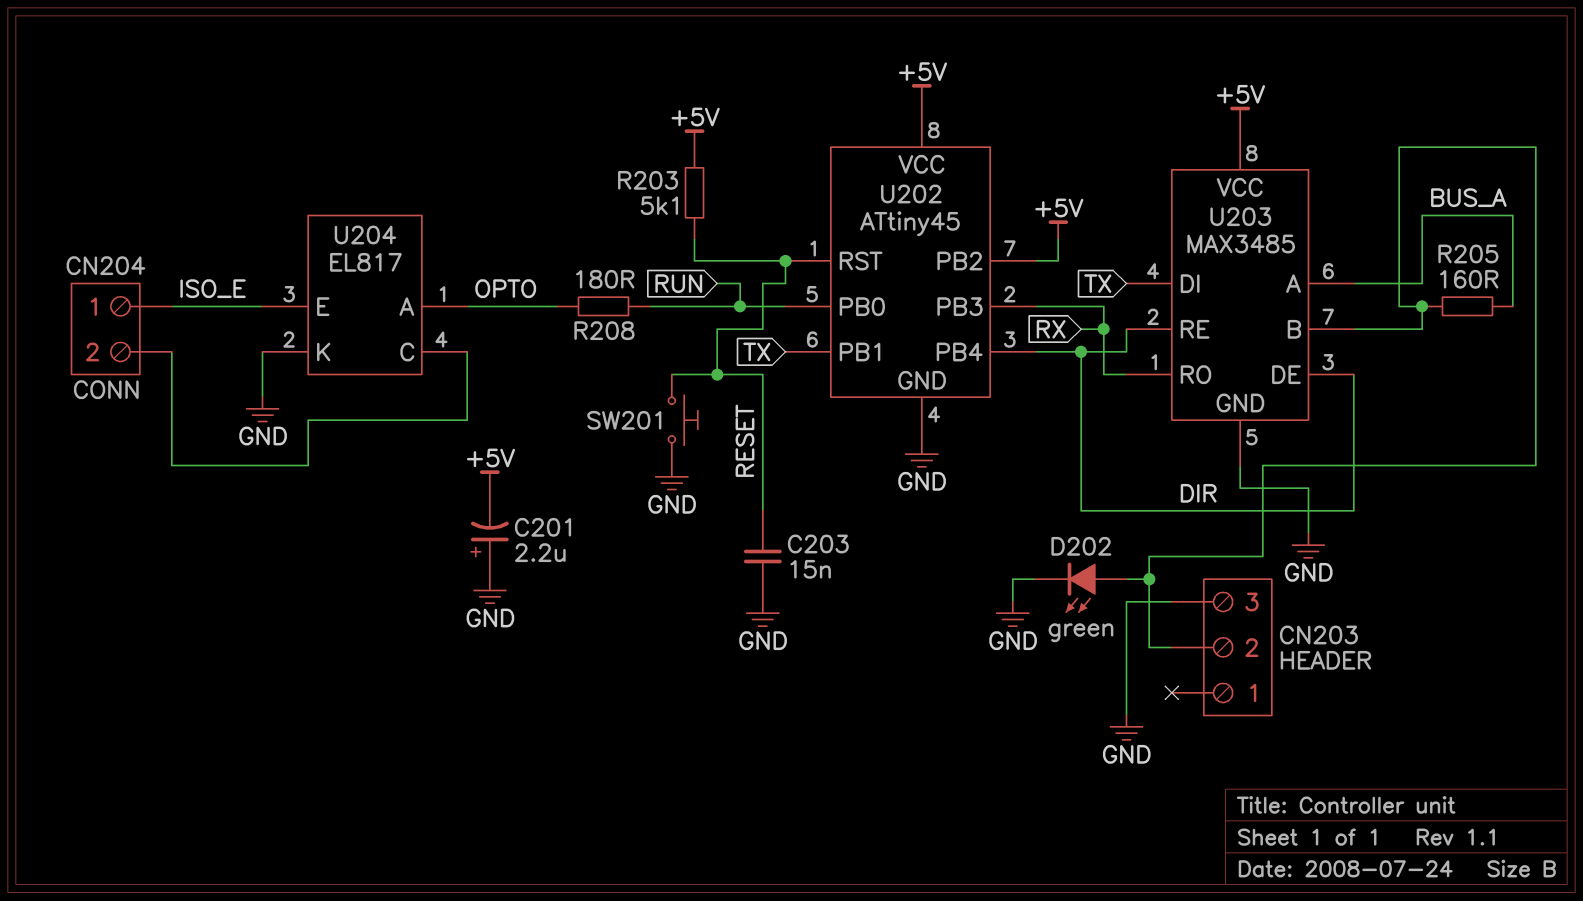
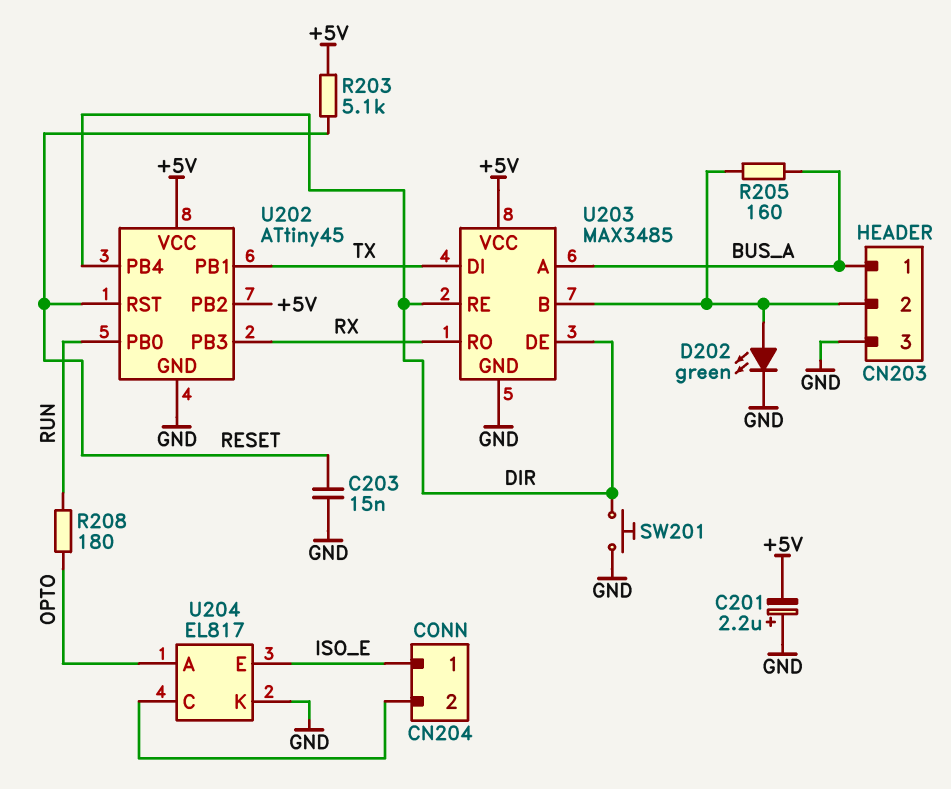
CN203 pin 1: none -> BUS_A
SW201: button (GND, RESET) -> button (DIR, GND)

